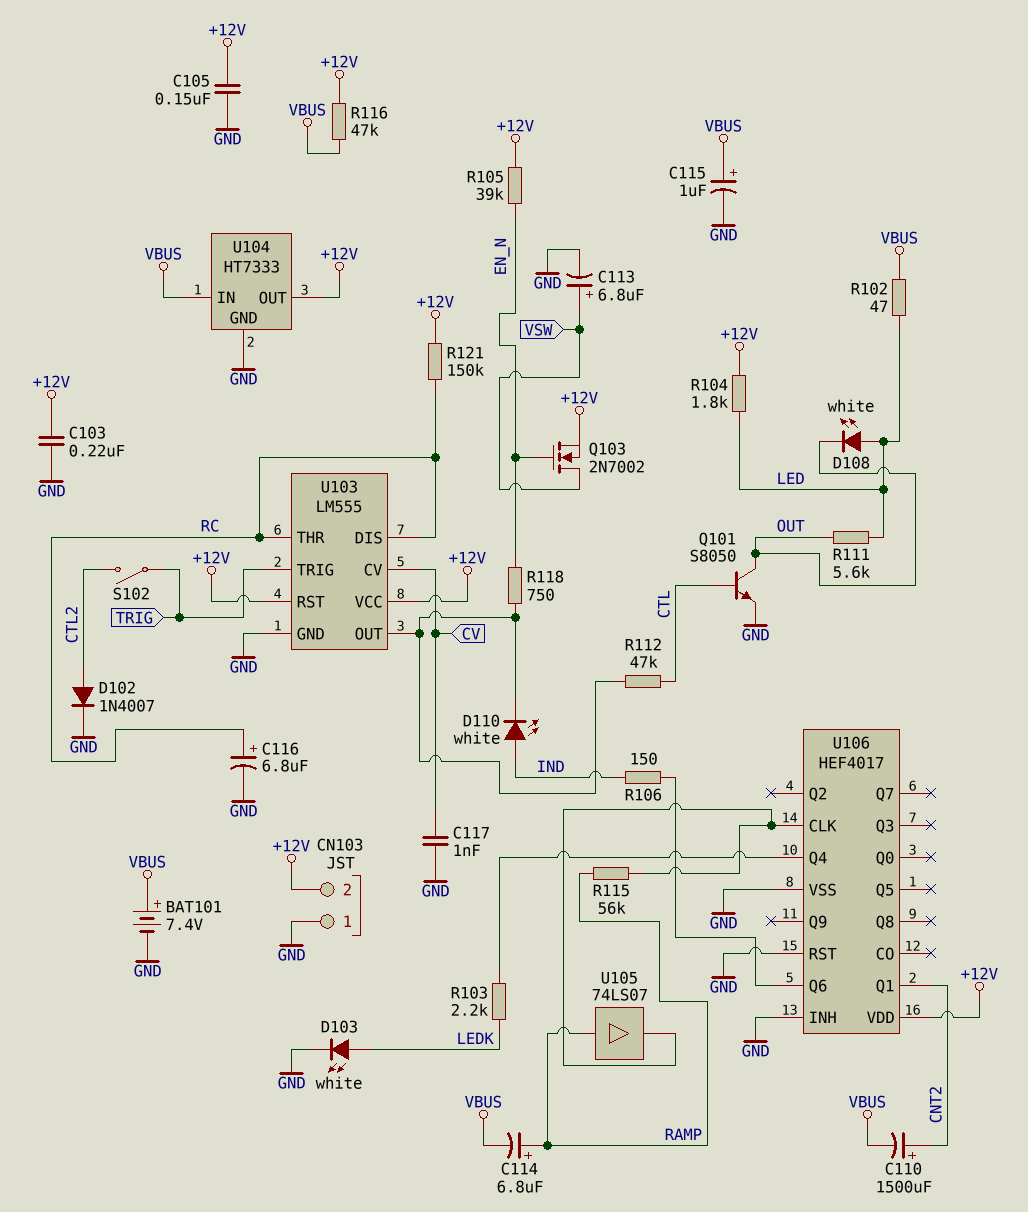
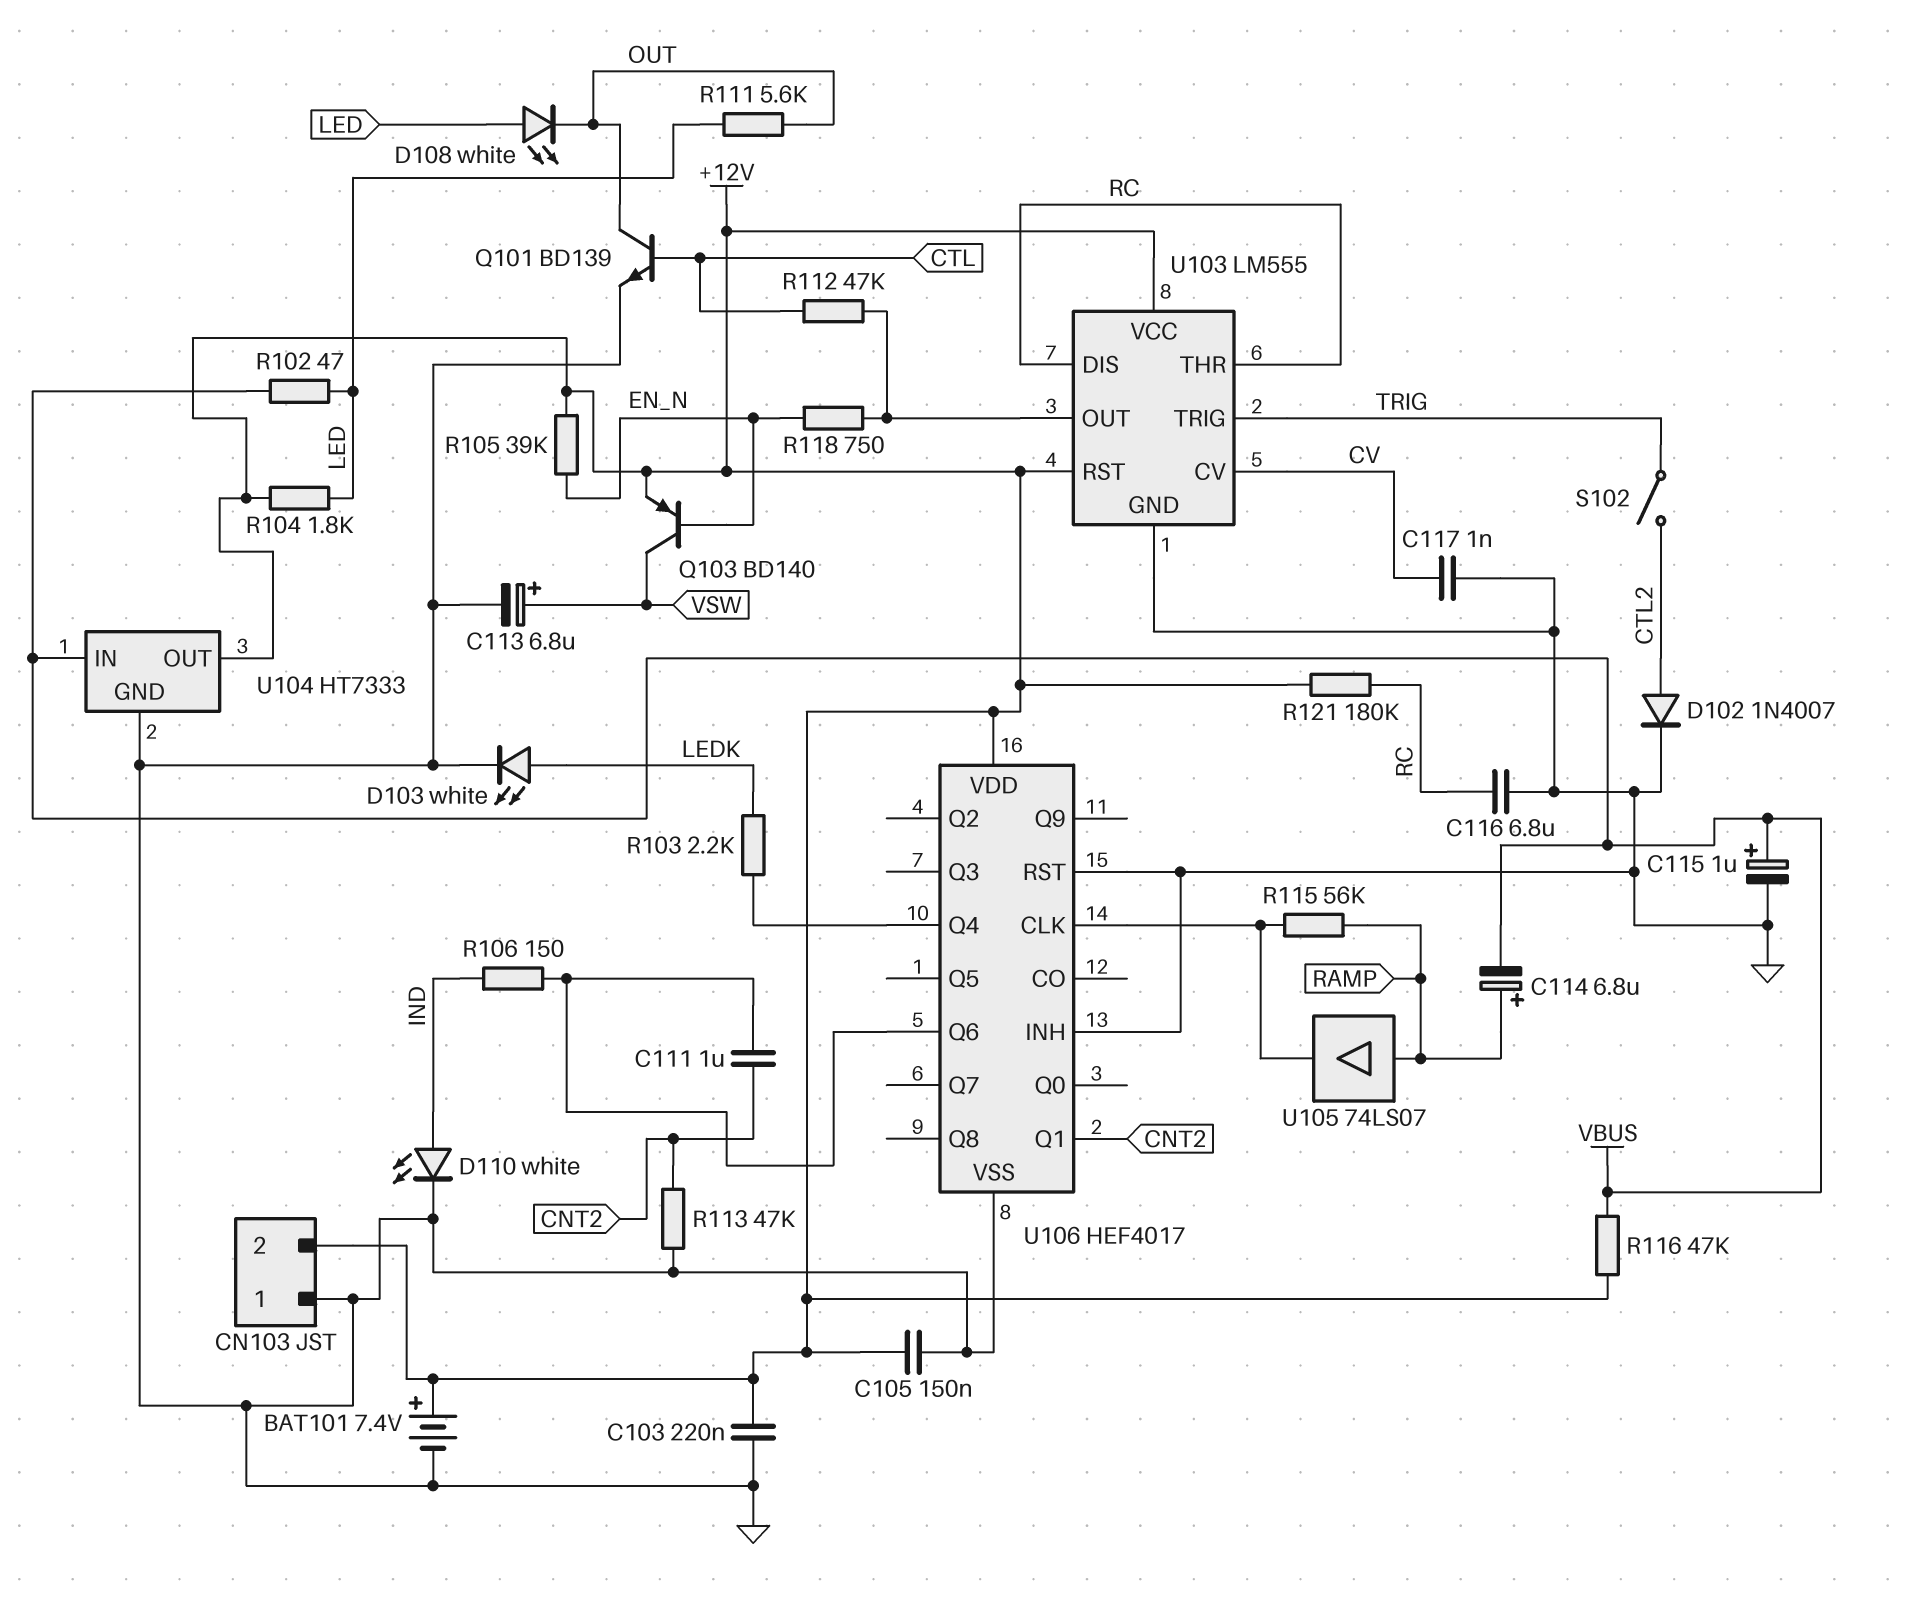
BAT101: 7.4V (plus VBUS, minus GND) -> 7.4V (plus +12V, minus GND)
C110: 1500uF (plus CNT2, minus VBUS) -> none
C111: none -> 1uF (CNT2, U106/Q6)
C116: 6.8uF (plus RC, minus GND) -> 6.8uF (GND, RC)
D110: LED white (A IND, K U103/OUT) -> LED white (A IND, K GND)
Q101: NPN S8050 (B CTL, C OUT, E GND) -> NPN BD139 (B CTL, C OUT, E GND)
Q103: NMOS 2N7002 (G EN_N, D VSW, S +12V) -> PNP BD140 (B EN_N, C VSW, E +12V)
R113: none -> 47k (CNT2, GND)
R121: 150k (+12V, RC) -> 180k (+12V, RC)

